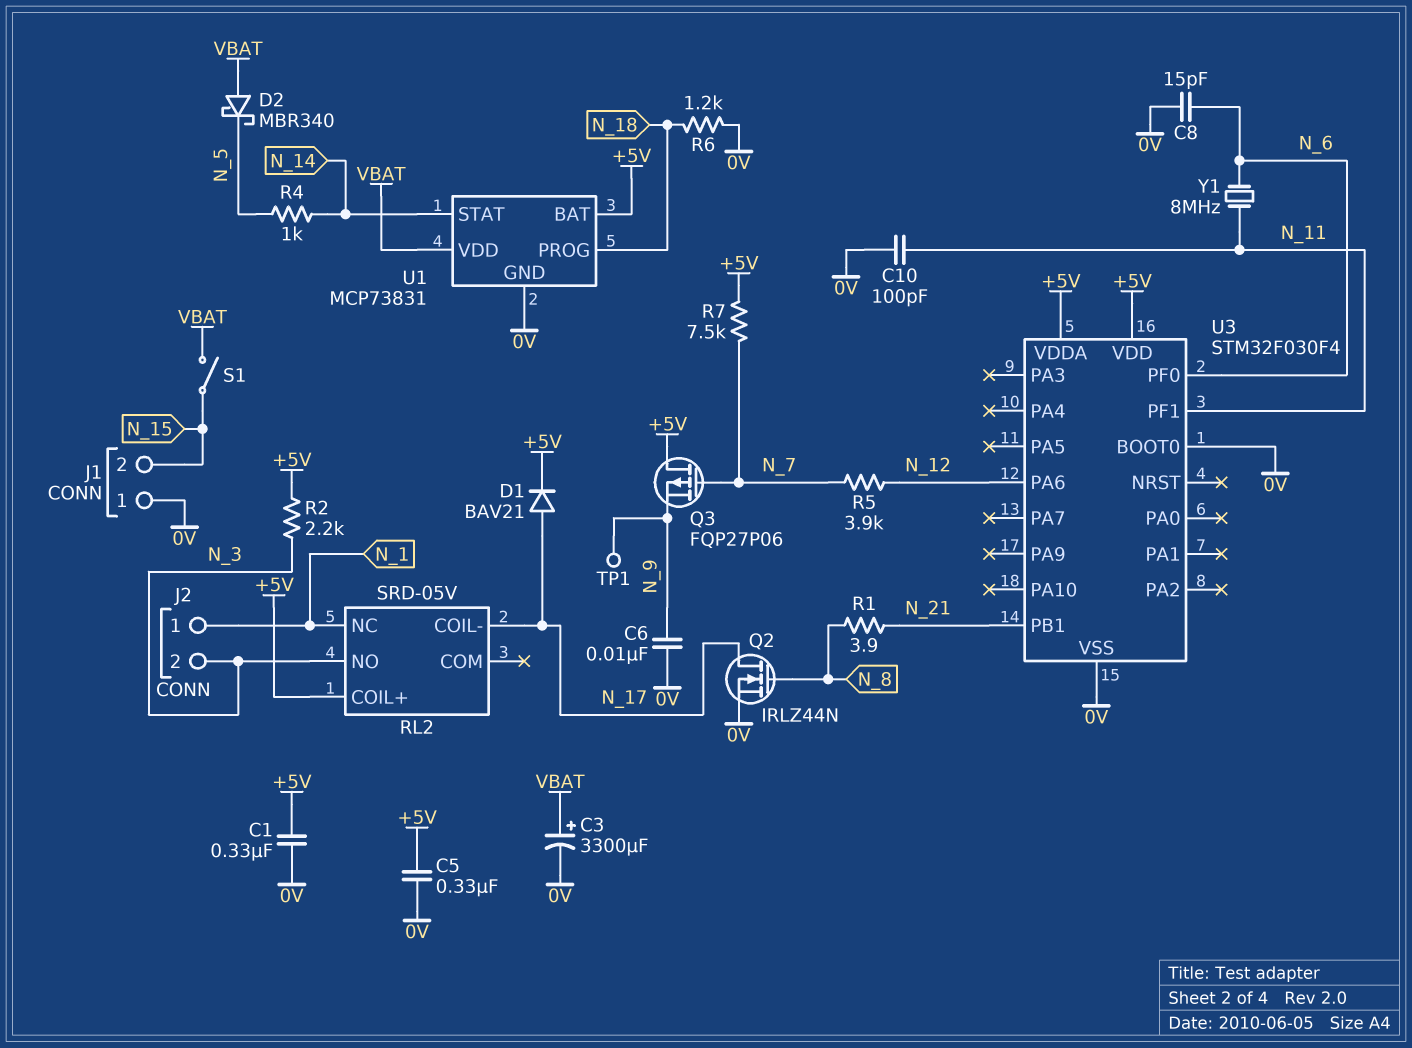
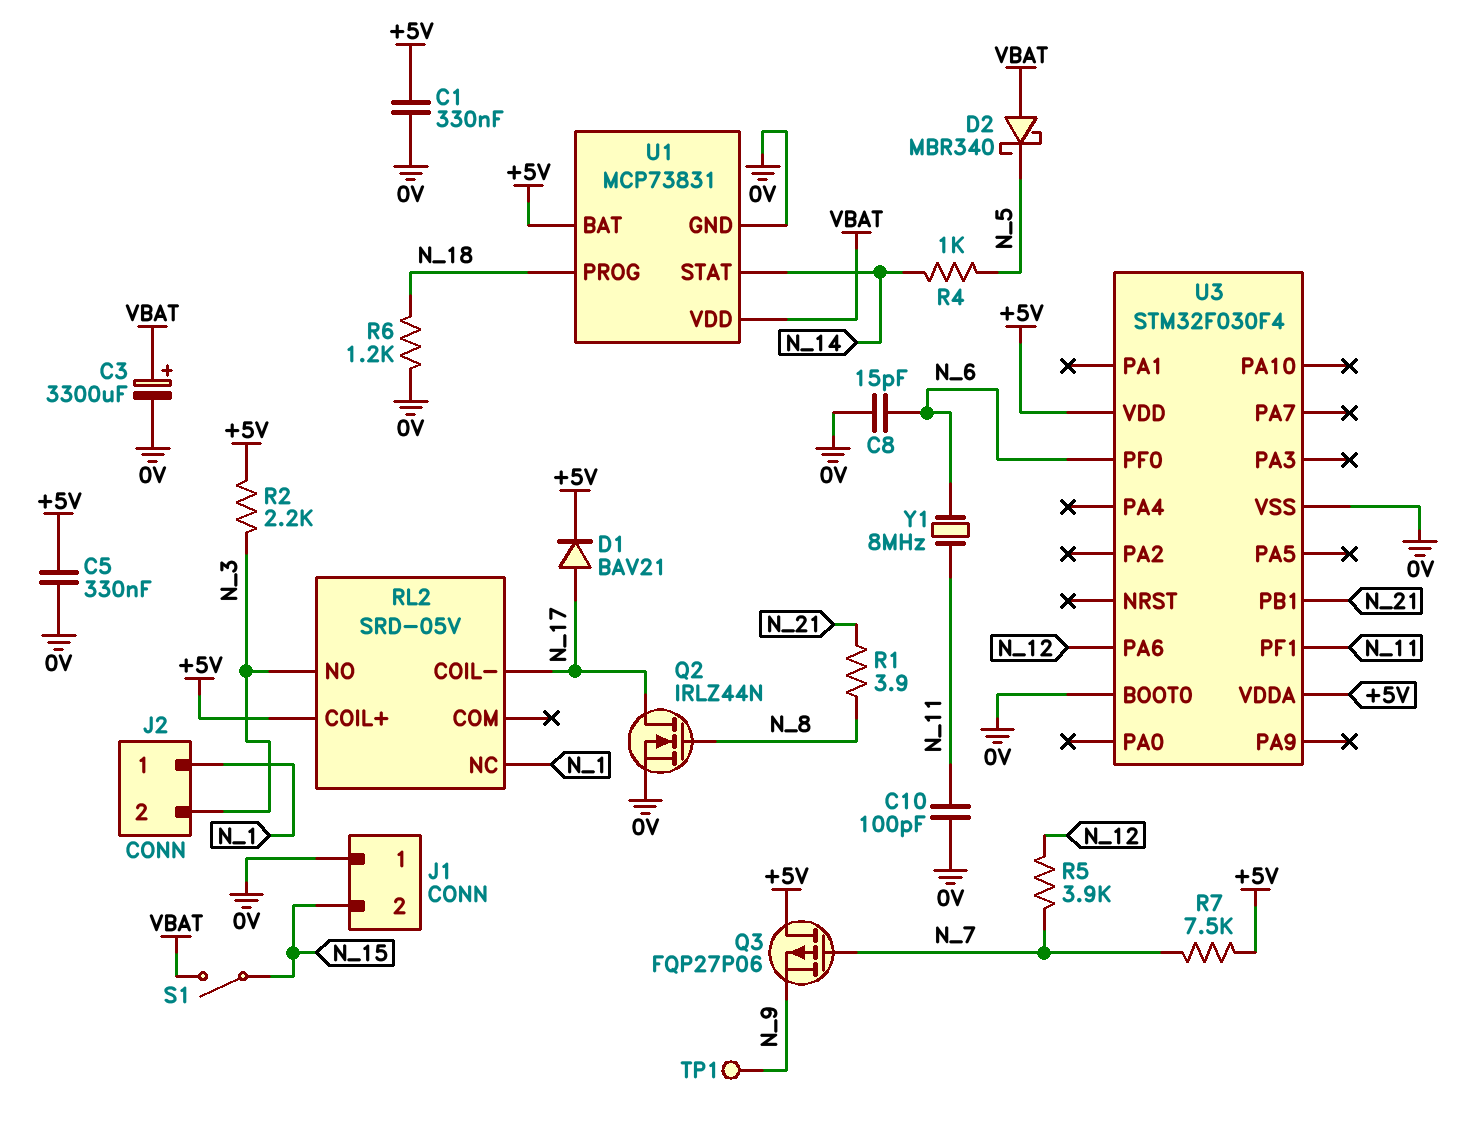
C6: 10nF (0V, N_9) -> none

